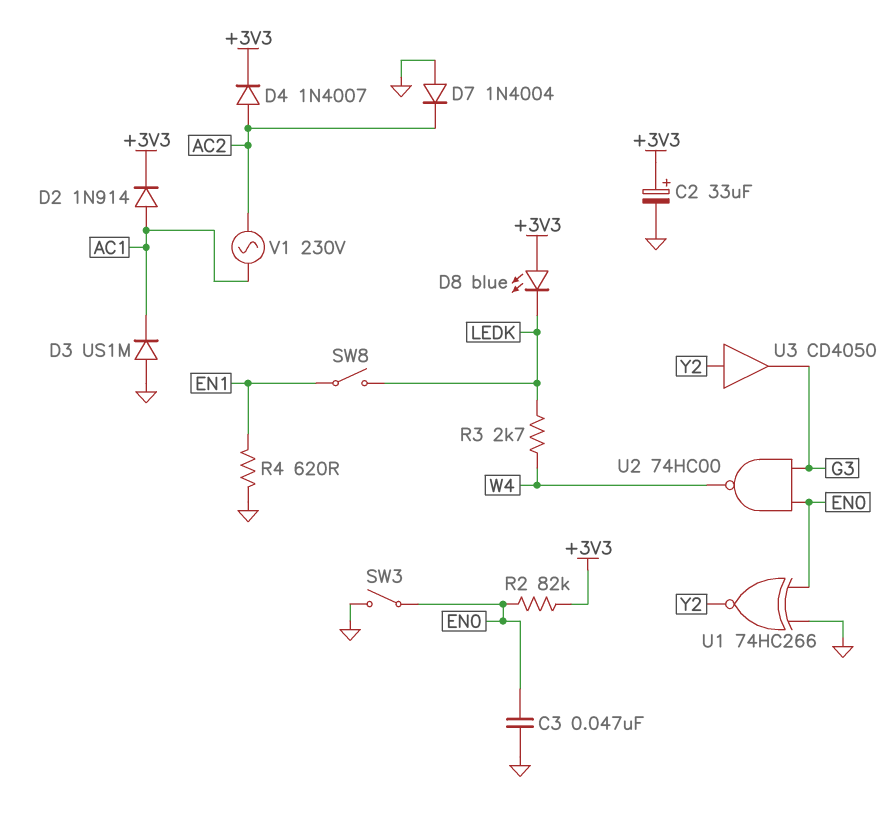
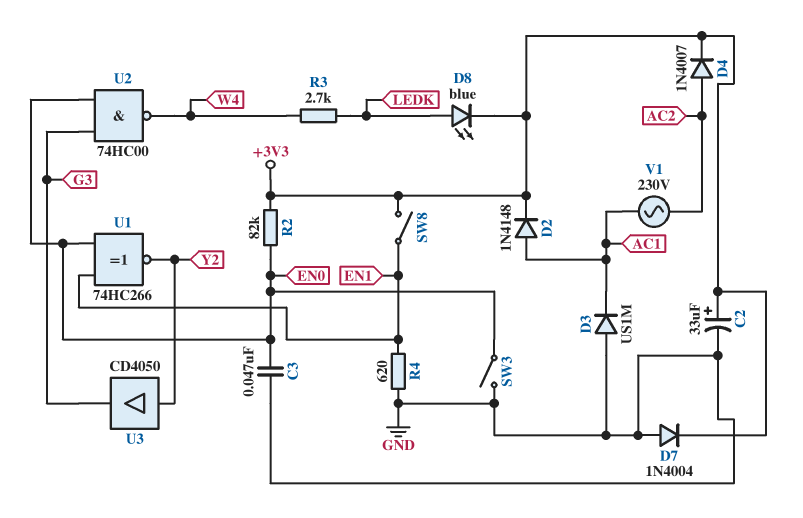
D2: diode 1N914 (A AC1, K +3V3) -> diode 1N4148 (A AC1, K +3V3)
D7: diode 1N4004 (A GND, K AC2) -> diode 1N4004 (A GND, K +3V3)
D8: LED blue (A +3V3, K LEDK) -> LED blue (A LEDK, K +3V3)
SW8: switch (EN1, LEDK) -> switch (+3V3, EN1)
U1: XNOR 74HC266 (in EN0, in GND, out Y2) -> XNOR 74HC266 (in EN0, in EN1, out Y2)

